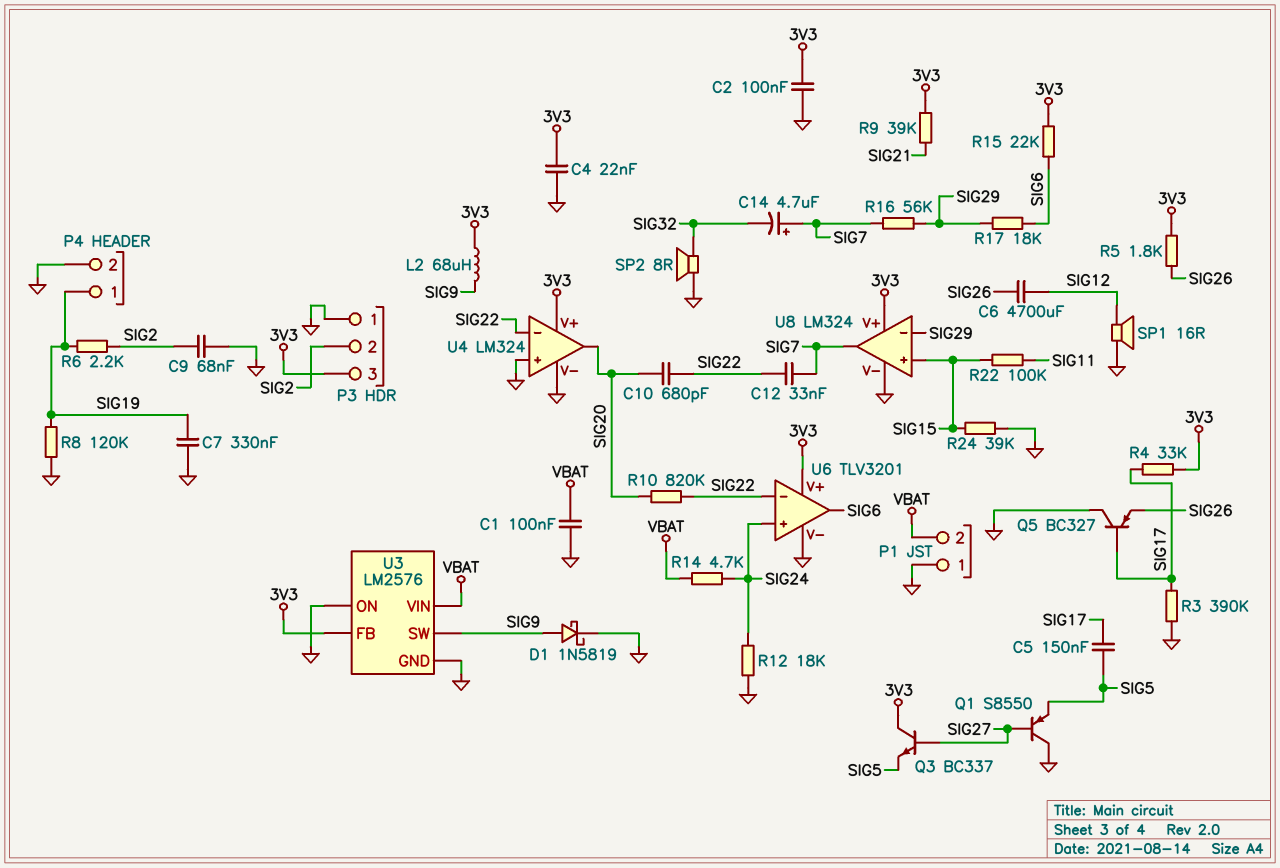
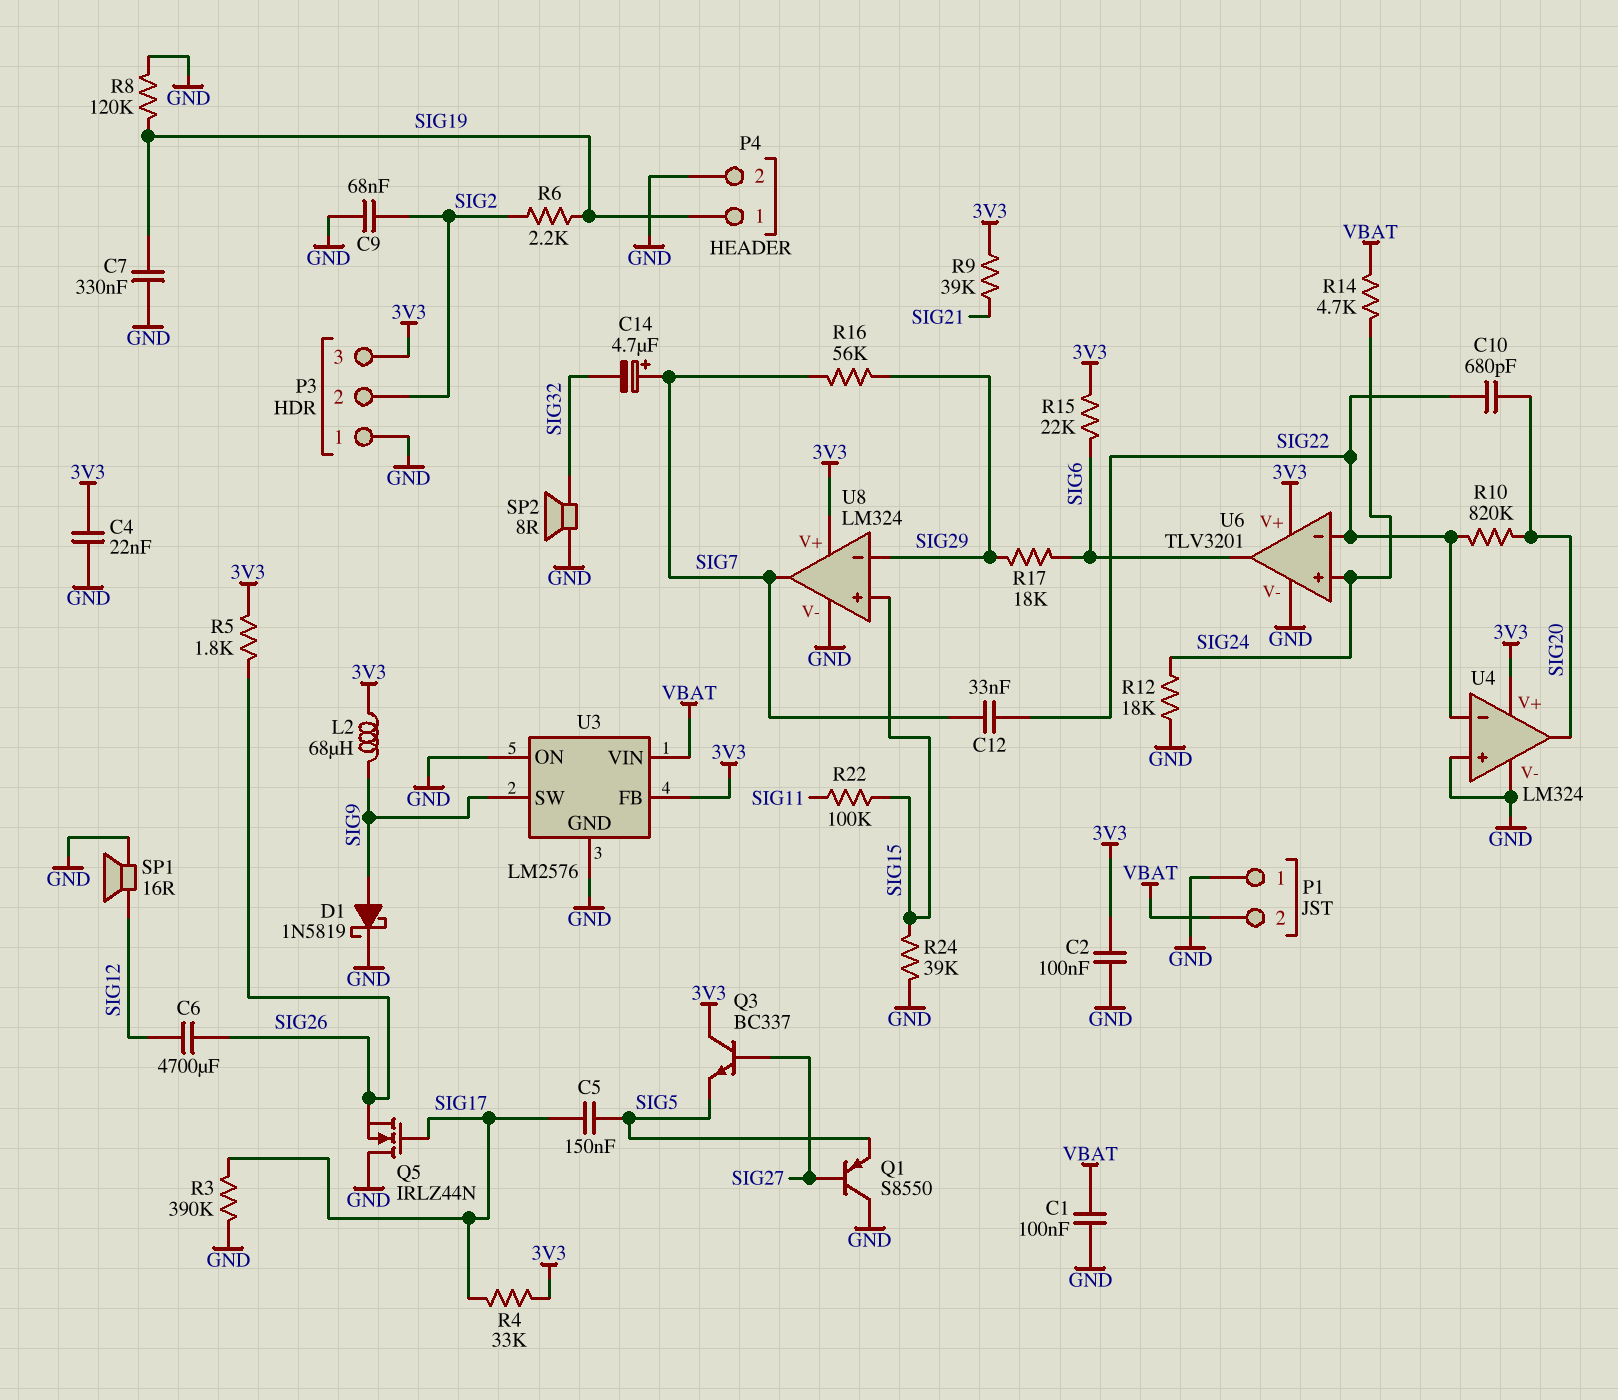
Q5: PNP BC327 (B SIG17, C GND, E SIG26) -> NMOS IRLZ44N (G SIG17, D GND, S SIG26)

